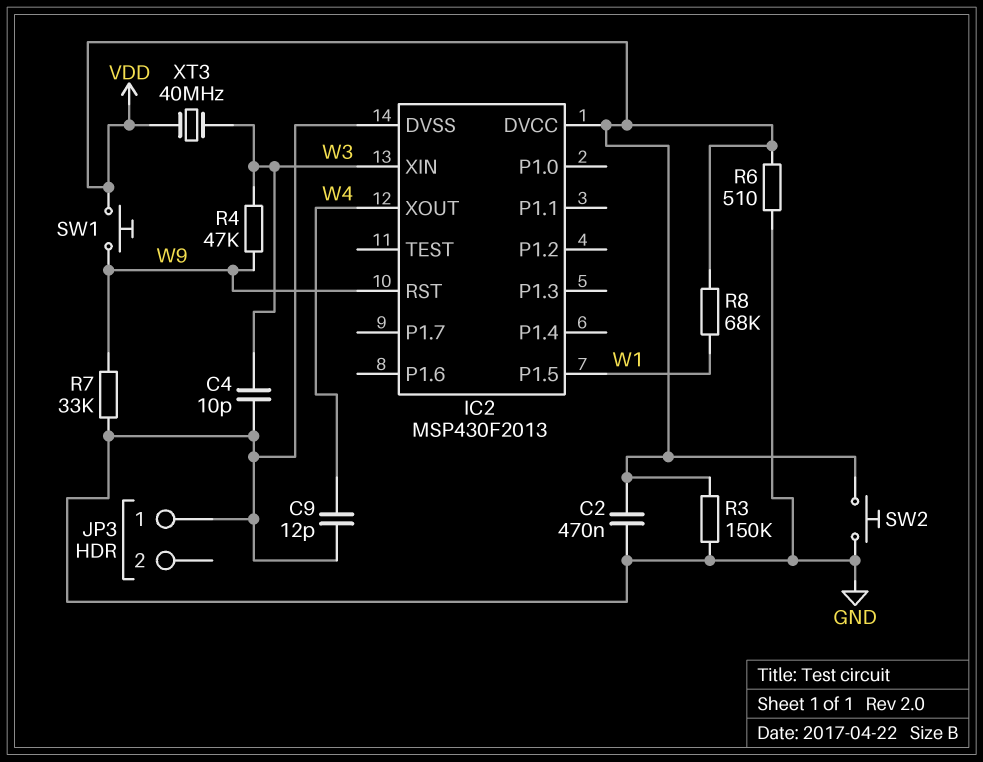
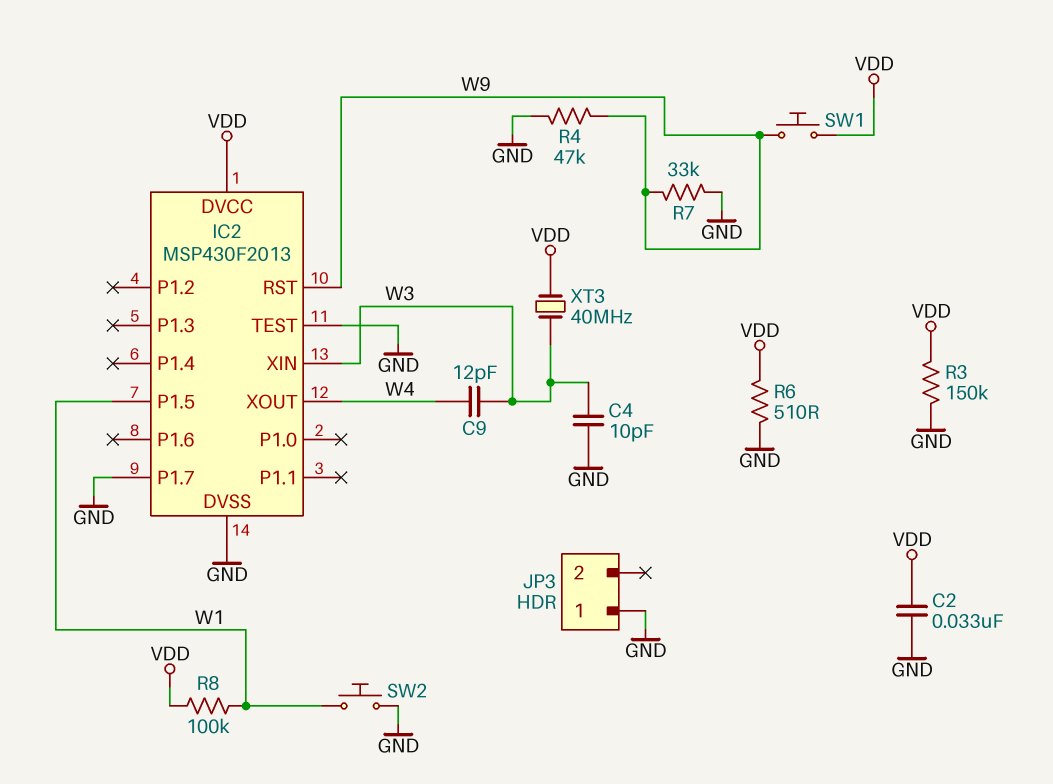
C2: 470nF (GND, VDD) -> 33nF (GND, VDD)
C9: 12pF (GND, W4) -> 12pF (W3, W4)
IC2 pin P1.7: none -> GND
IC2 pin TEST: none -> GND
R4: 47k (W3, W9) -> 47k (GND, W9)
R8: 68k (VDD, W1) -> 100k (VDD, W1)
SW2: button (GND, VDD) -> button (GND, W1)

